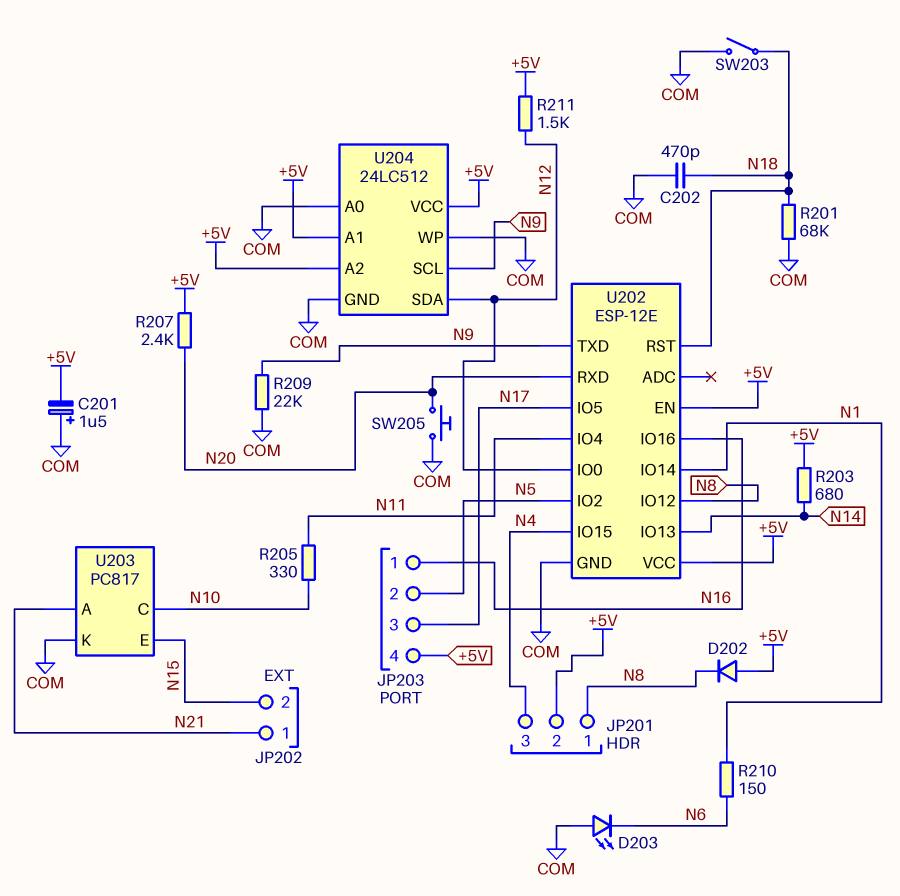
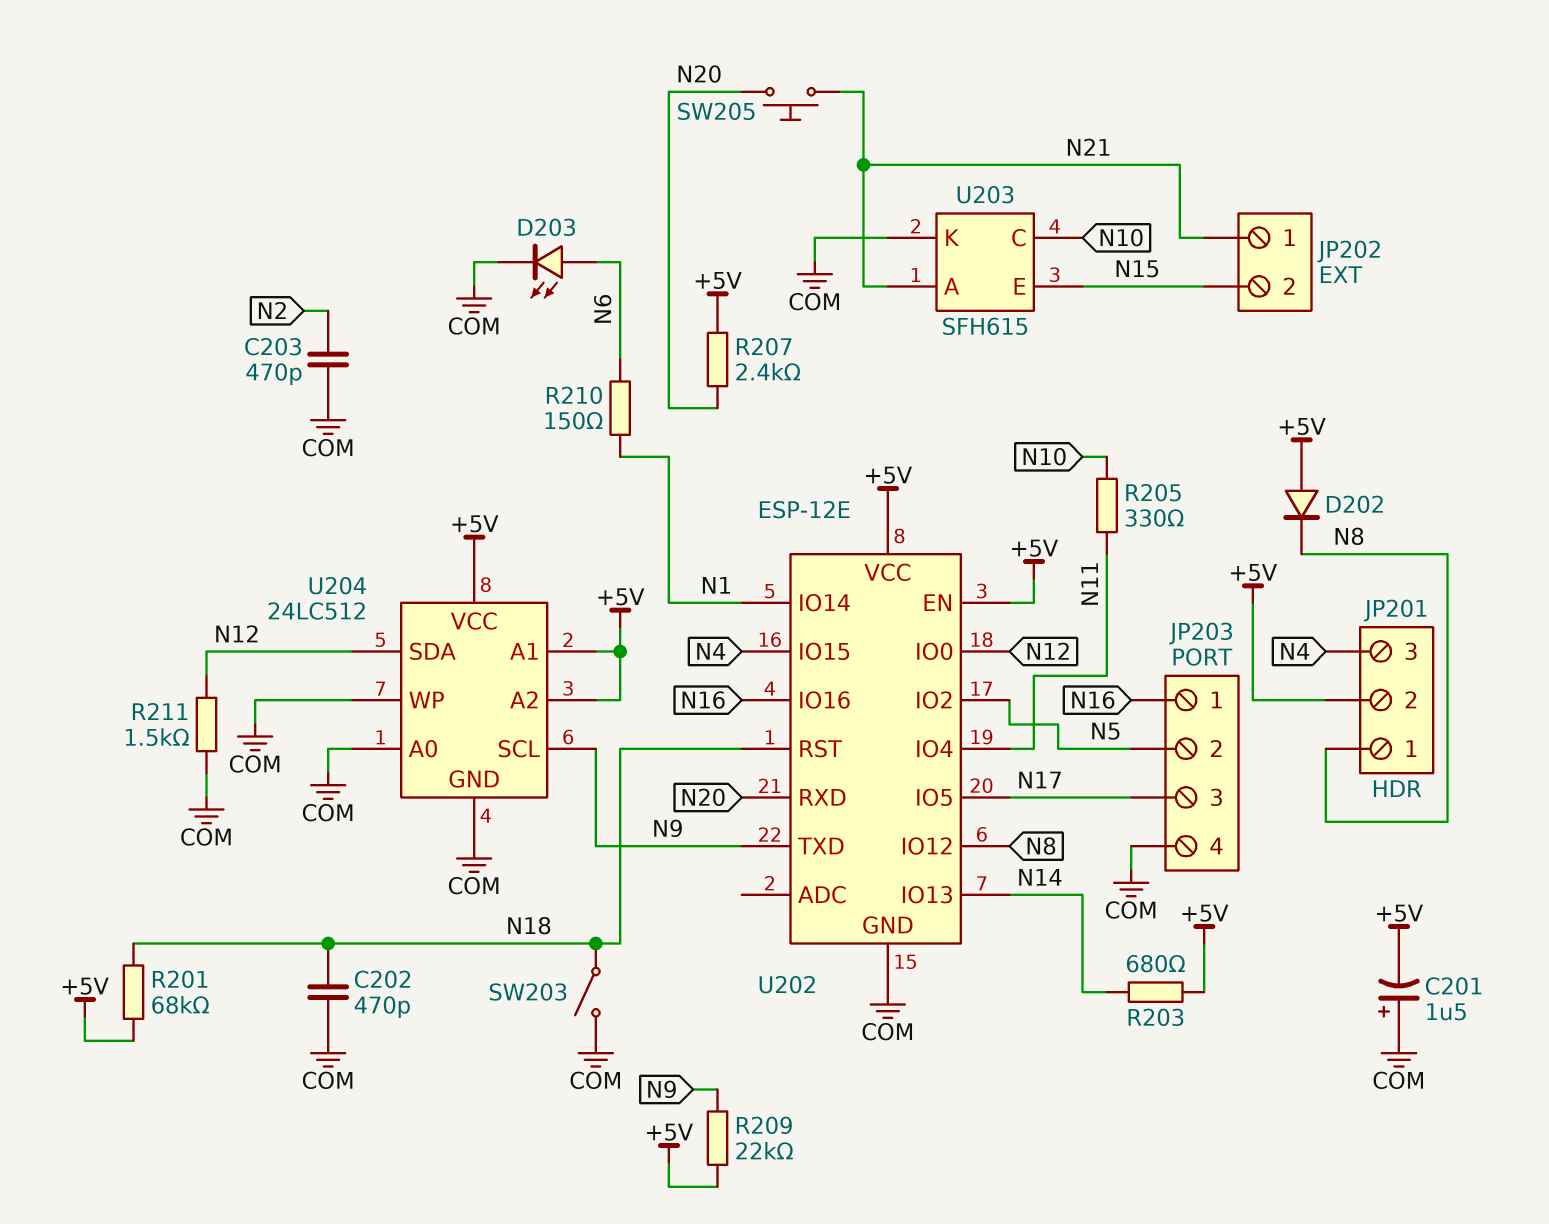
C203: none -> 470pF (COM, N2)
D203: LED (A COM, K N6) -> LED (A N6, K COM)
JP203 pin 4: +5V -> COM
R201: 68k (COM, N18) -> 68k (+5V, N18)
R209: 22k (COM, N9) -> 22k (+5V, N9)
R211: 1.5k (+5V, N12) -> 1.5k (COM, N12)
SW205: button (COM, N20) -> button (N20, N21)
U203: PC817 -> SFH615

